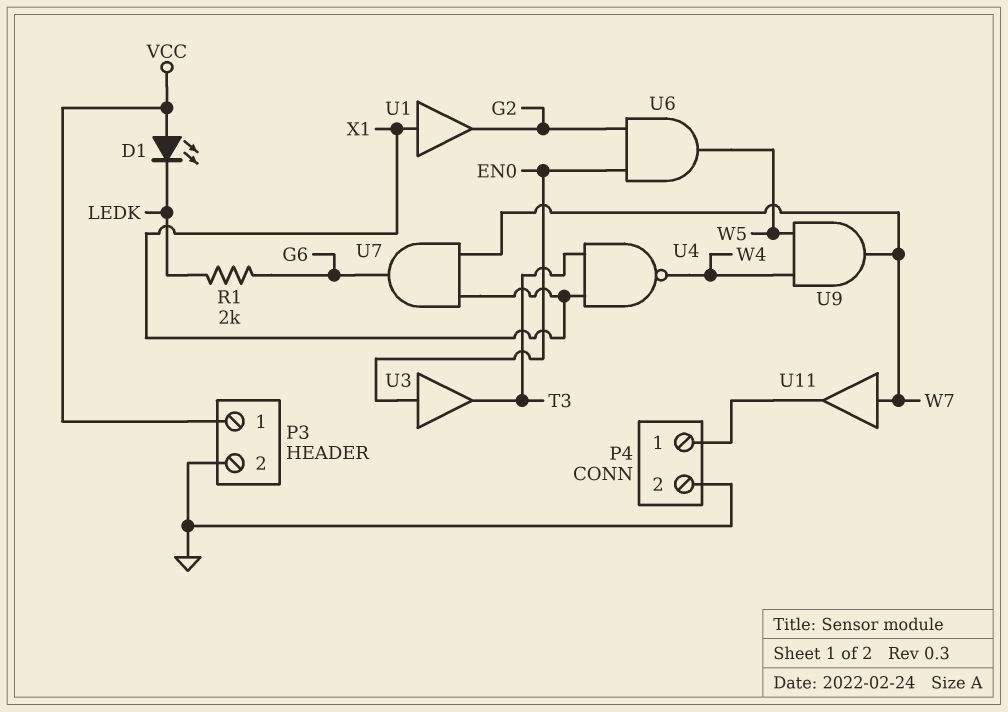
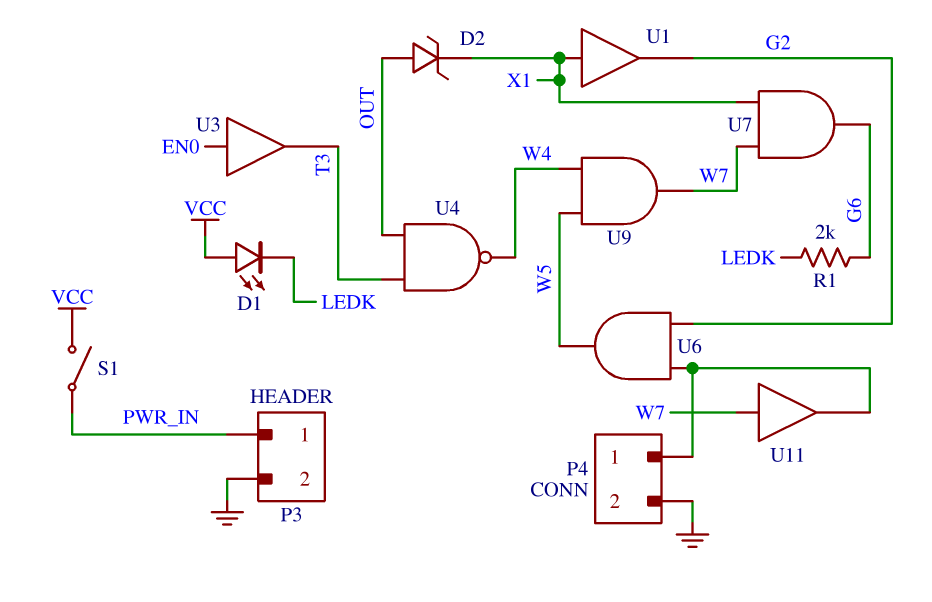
D2: none -> zener (A OUT, K X1)
P3 pin 1: VCC -> PWR_IN
S1: none -> switch (PWR_IN, VCC)
U4: NAND (in T3, in X1, out W4) -> NAND (in OUT, in T3, out W4)
U6: AND (in EN0, in G2, out W5) -> AND (in G2, in P4/1, out W5)

